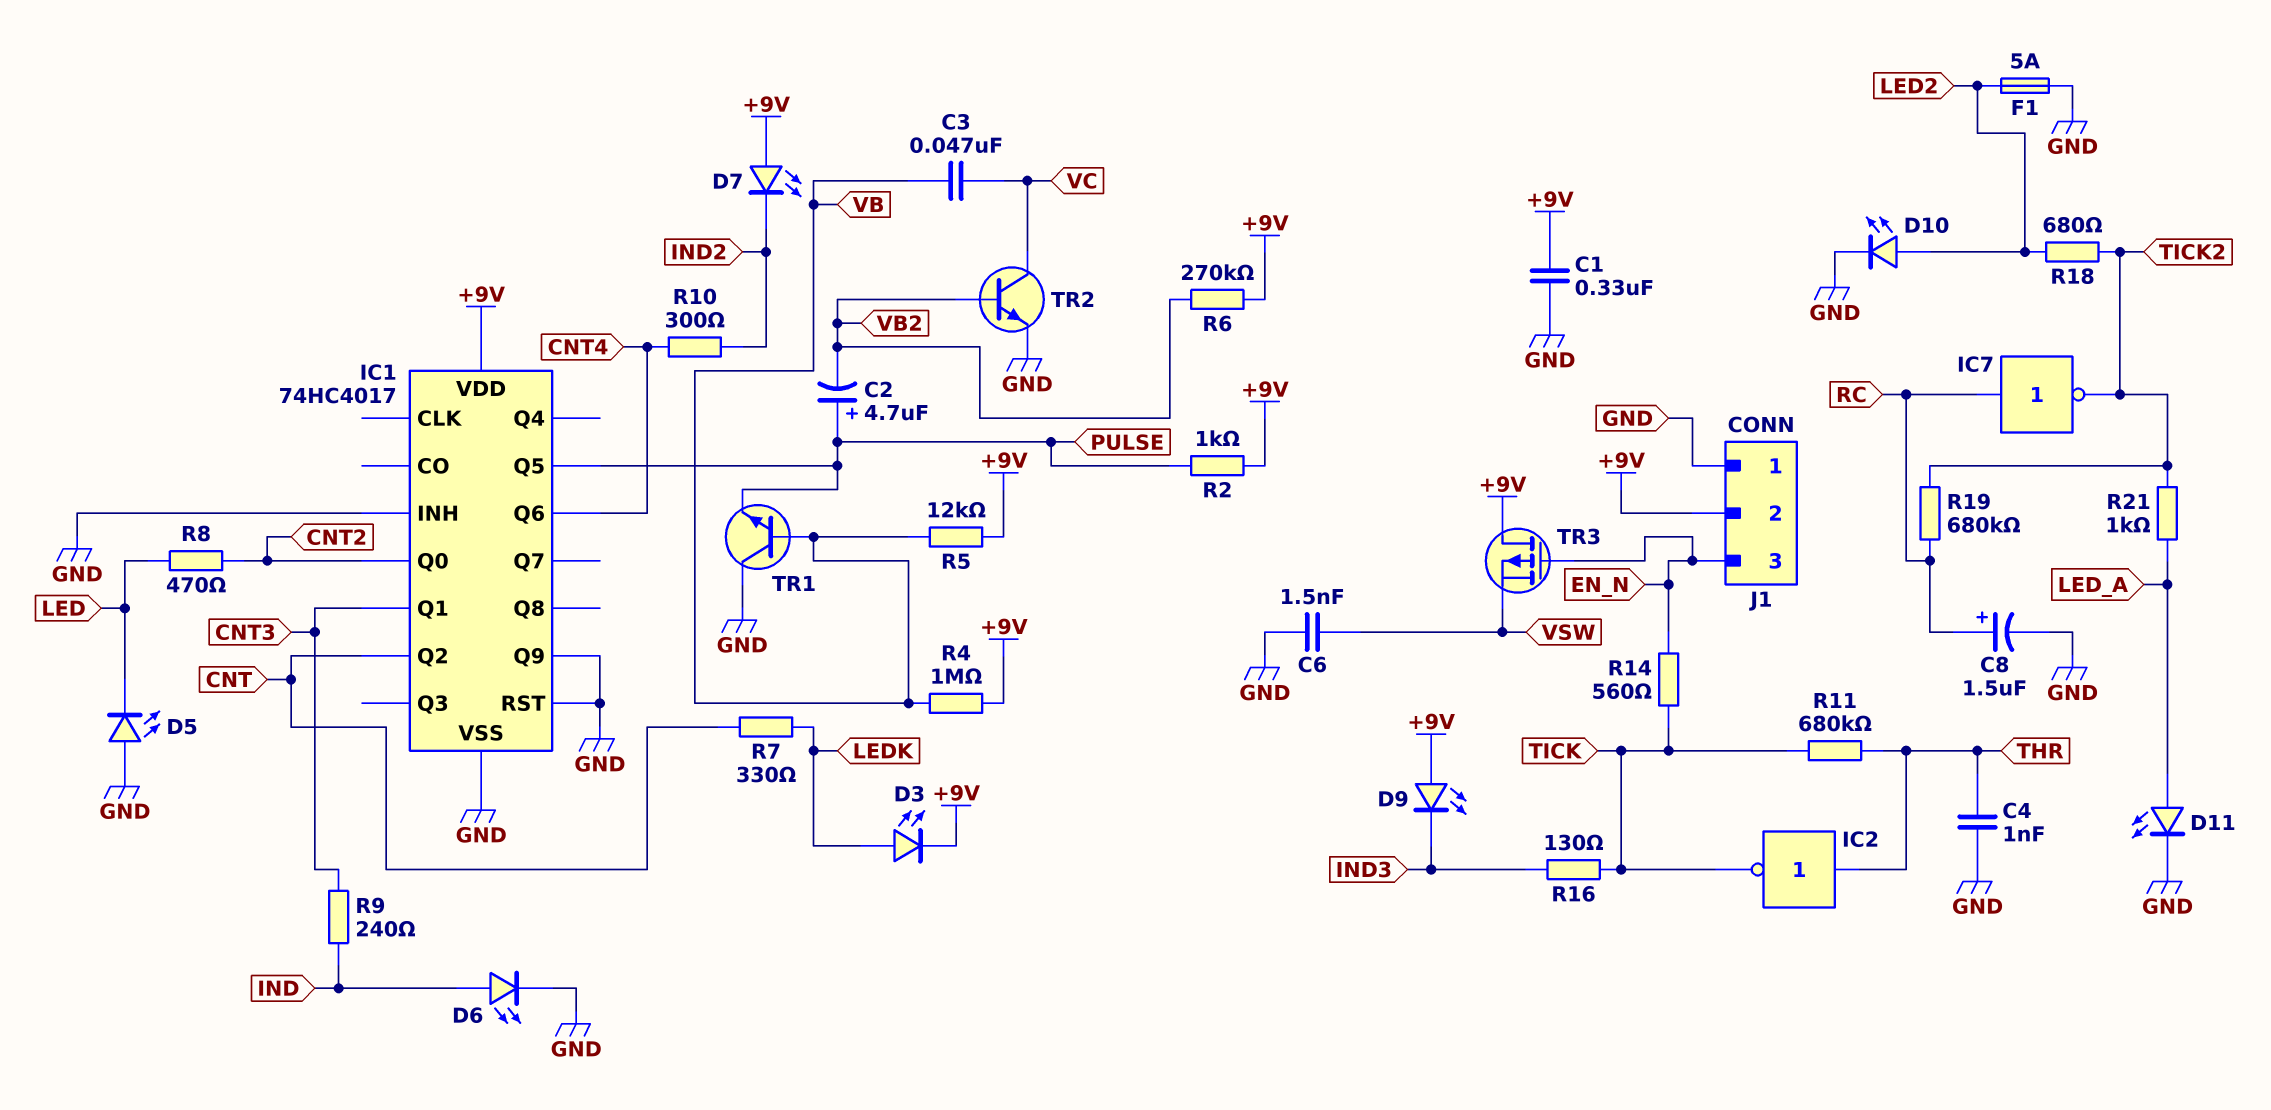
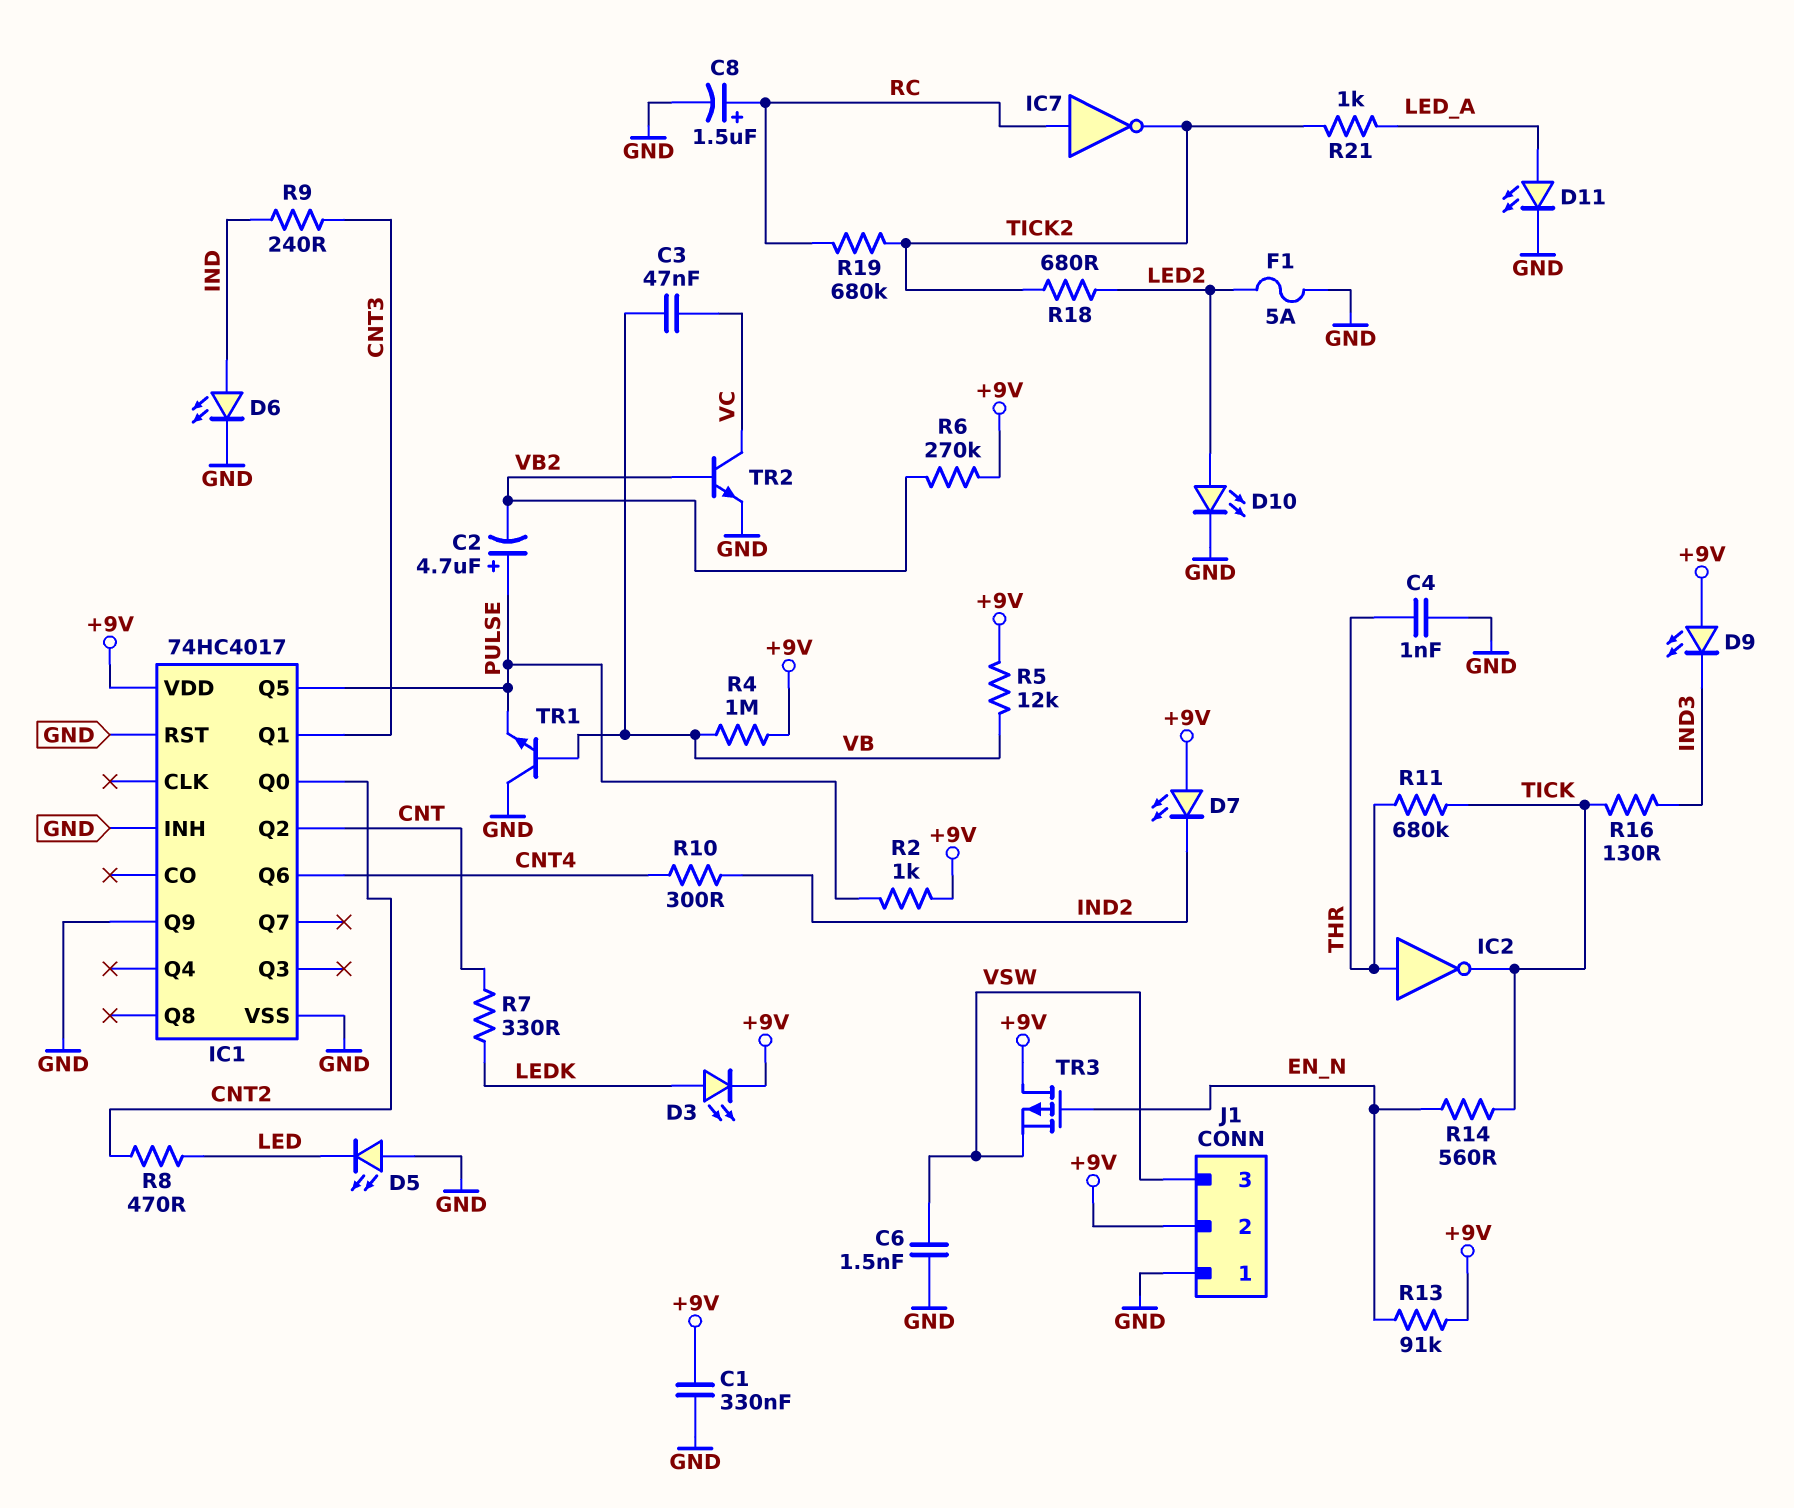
J1 pin 3: EN_N -> VSW
R13: none -> 91k (+9V, EN_N)

